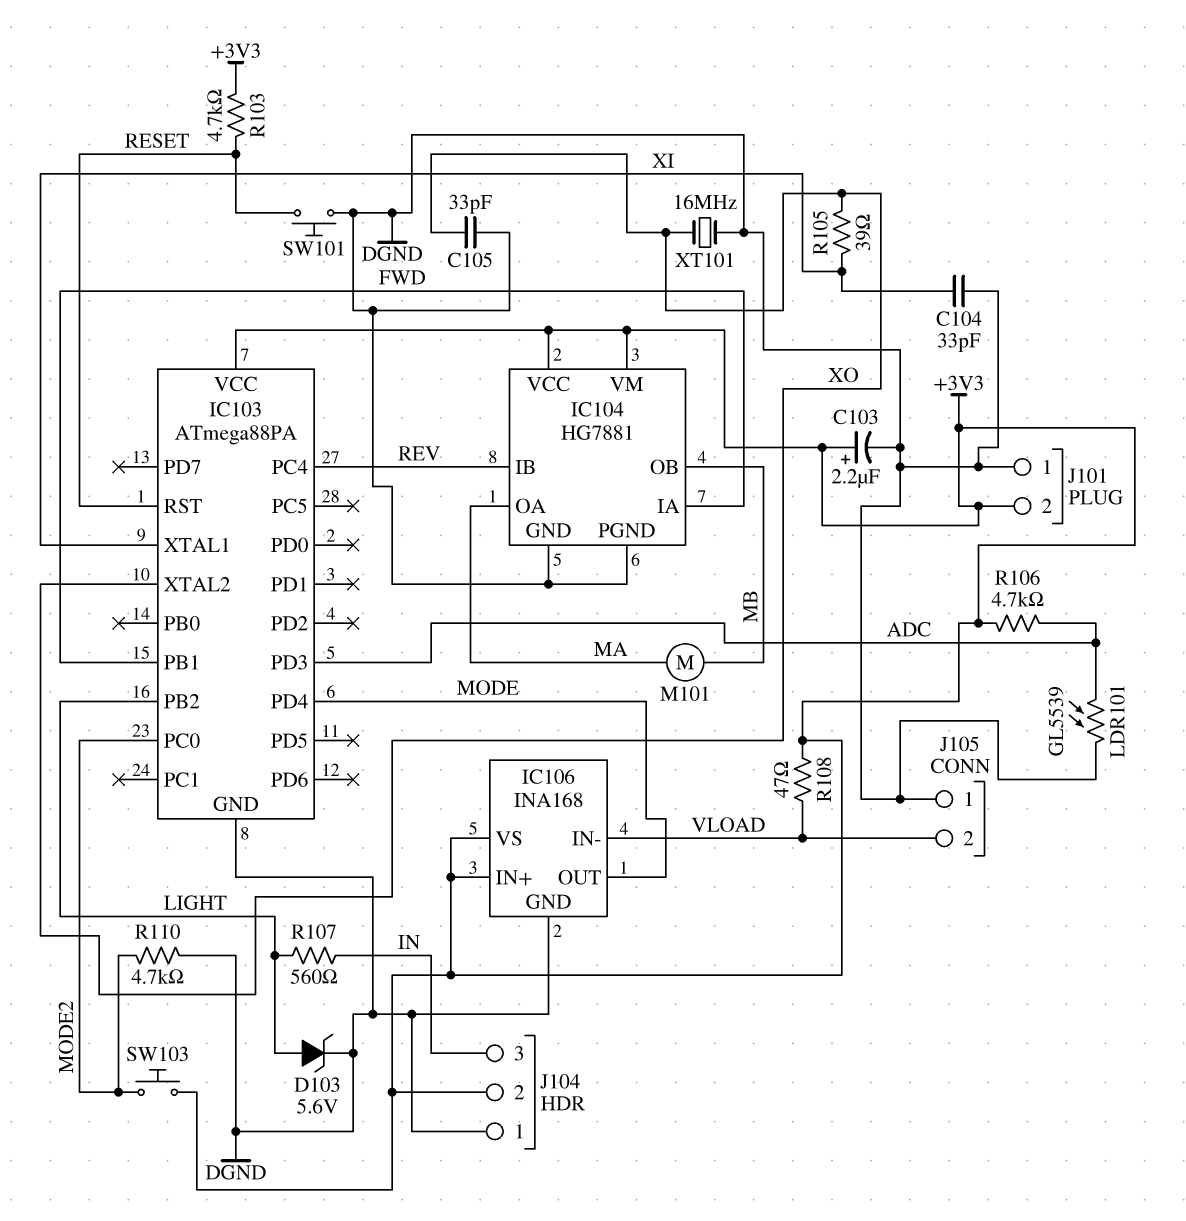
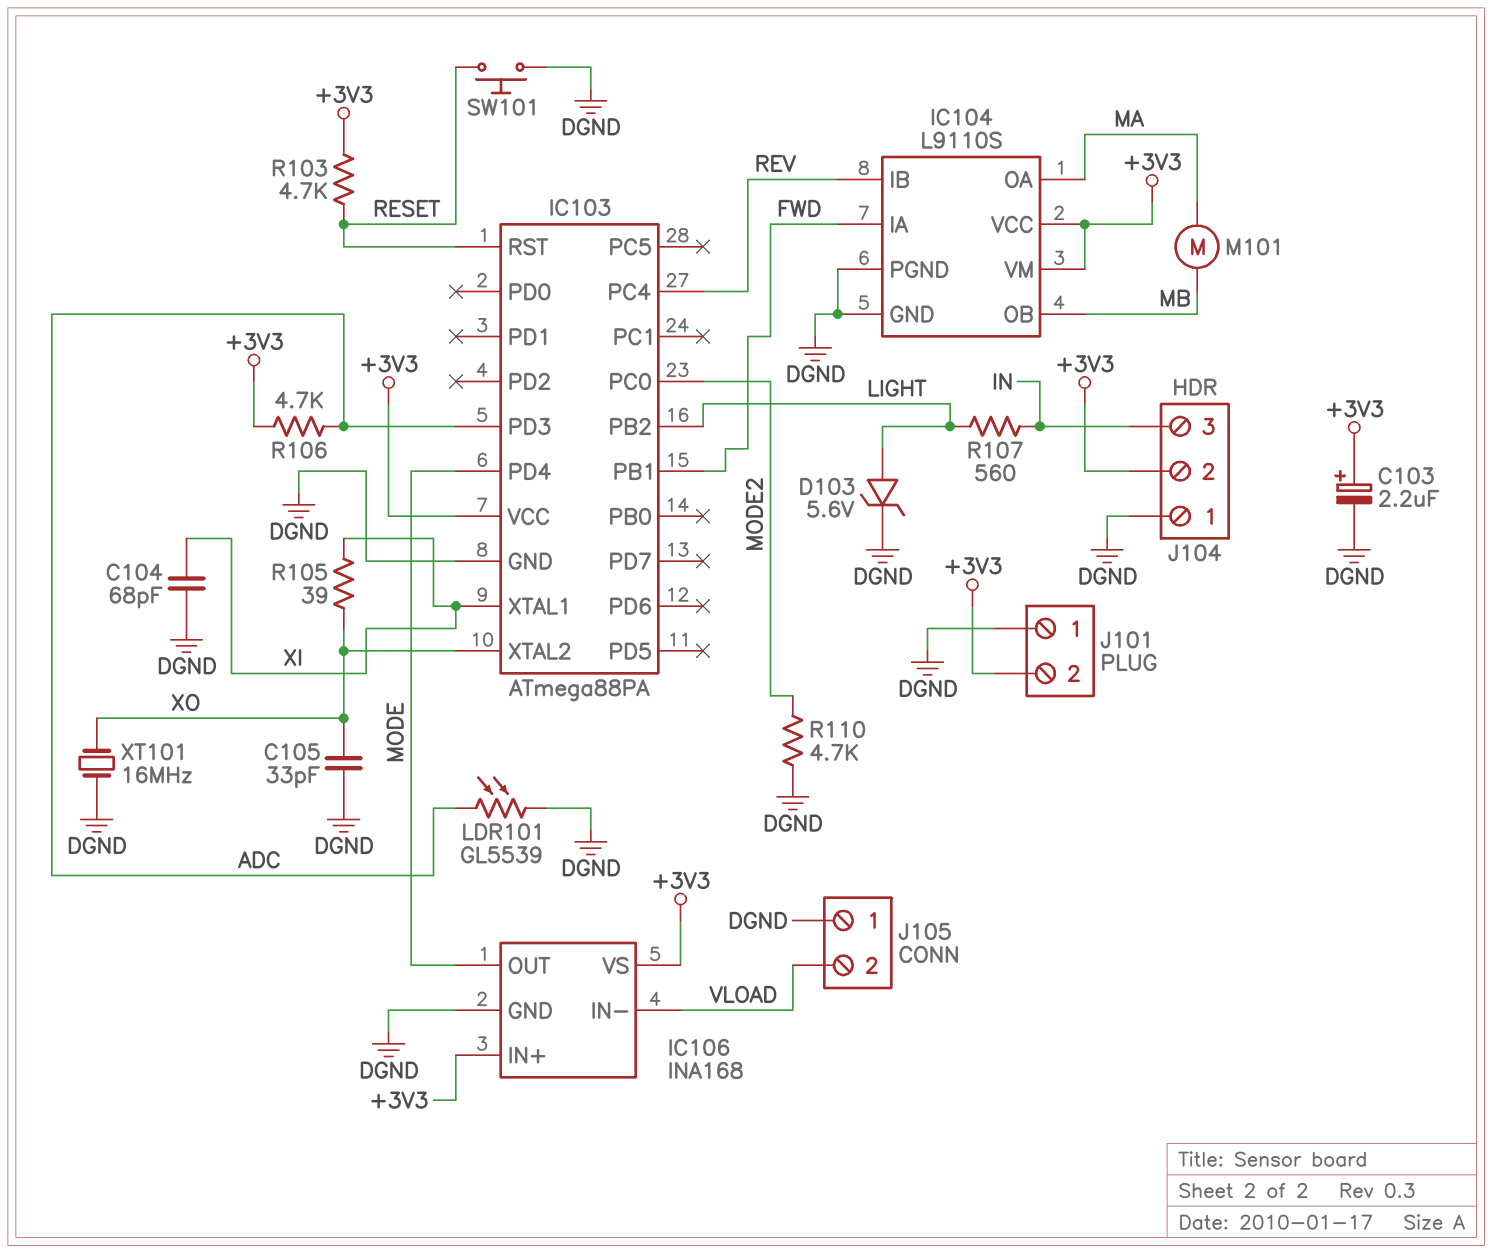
C104: 33pF (DGND, XI) -> 68pF (DGND, XI)
IC104: HG7881 -> L9110S
R108: 47 (+3V3, VLOAD) -> none
SW103: button (+3V3, MODE2) -> none

